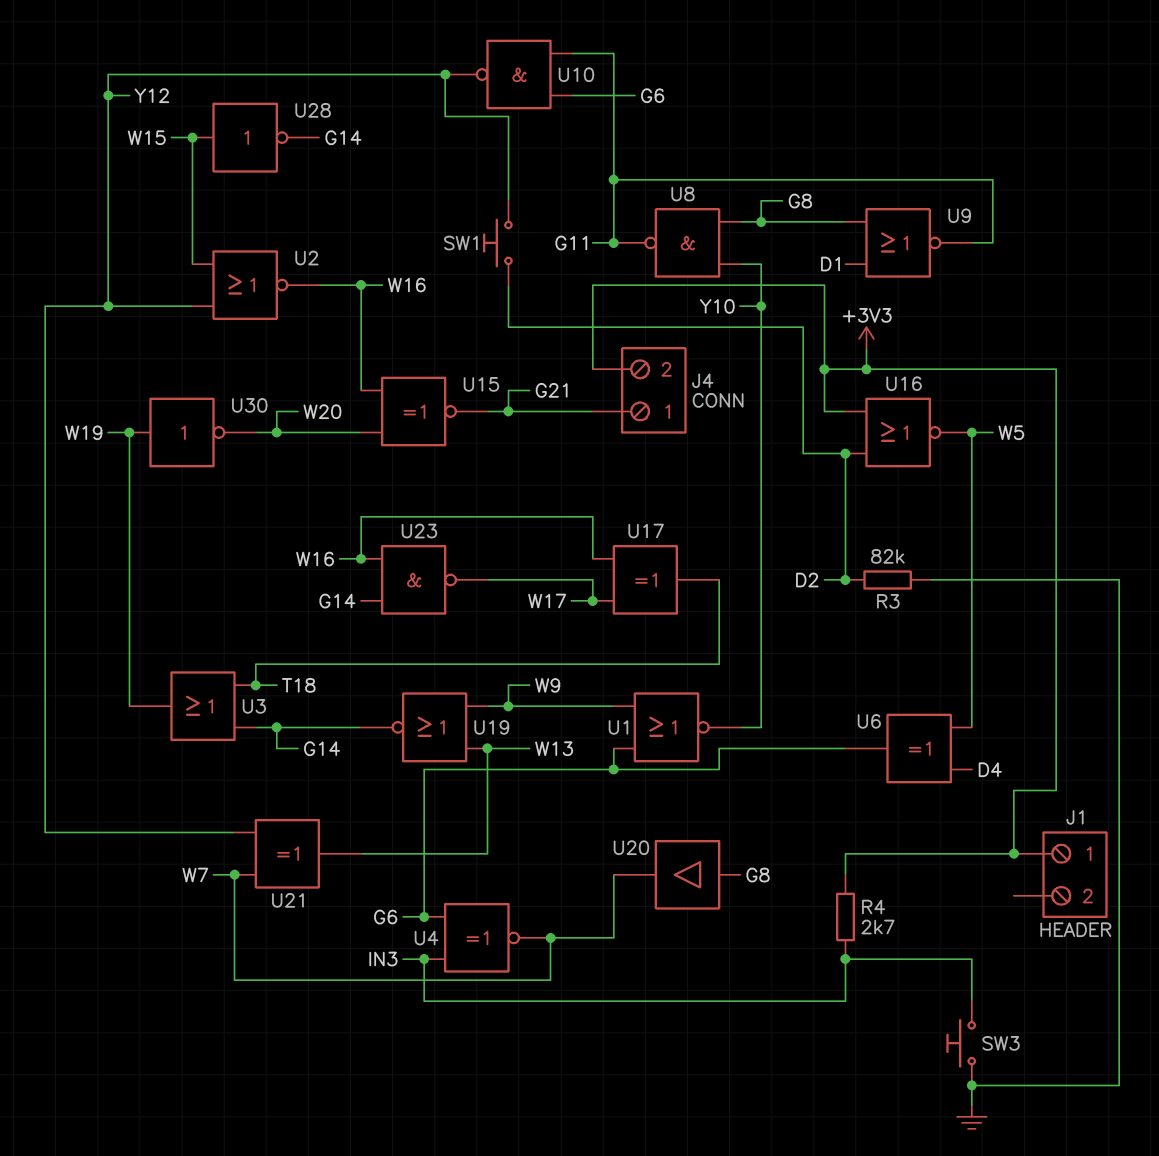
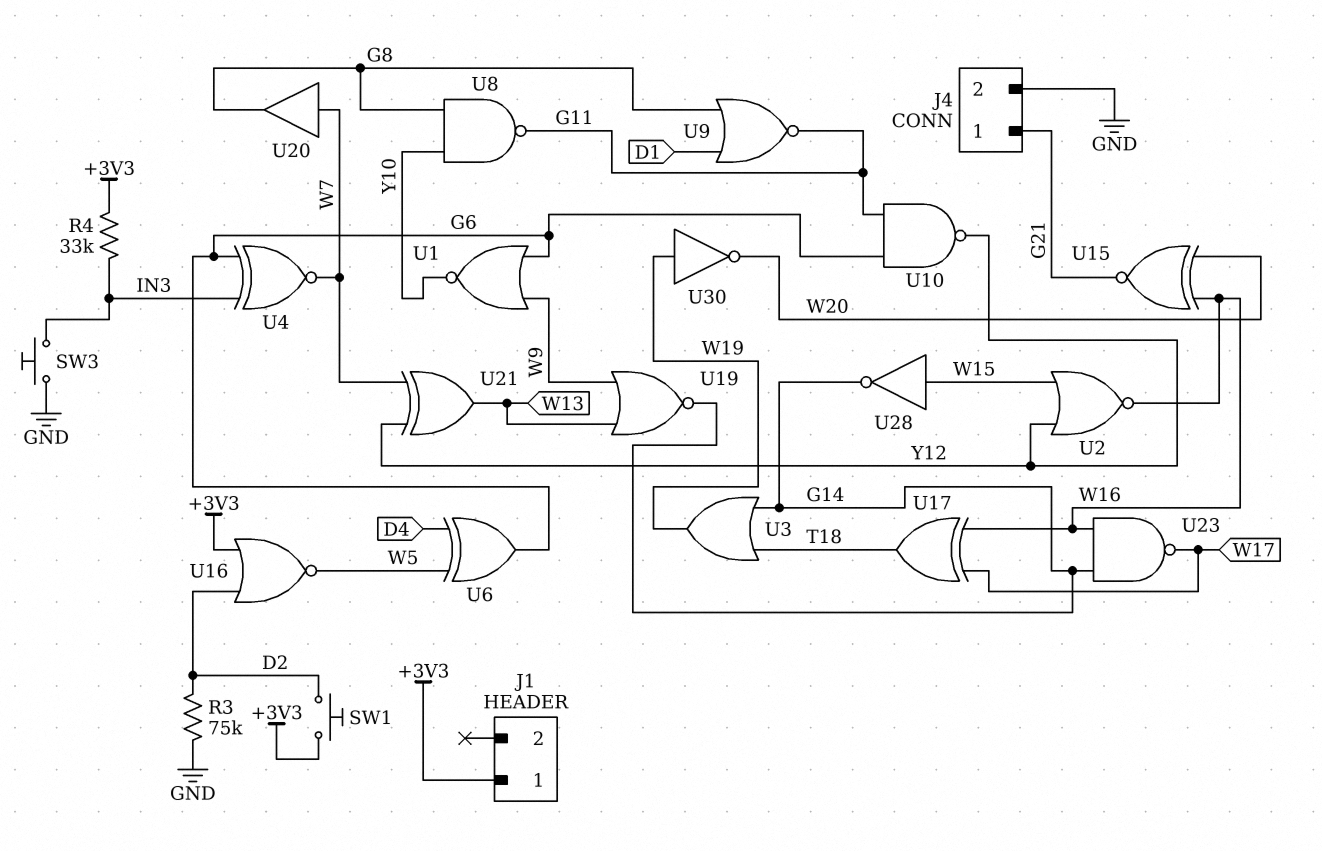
J4 pin 2: +3V3 -> GND
R3: 82k (D2, GND) -> 75k (D2, GND)
R4: 2.7k (+3V3, IN3) -> 33k (+3V3, IN3)
SW1: button (D2, Y12) -> button (+3V3, D2)
U20: buffer (in G8, out W7) -> buffer (in W7, out G8)

